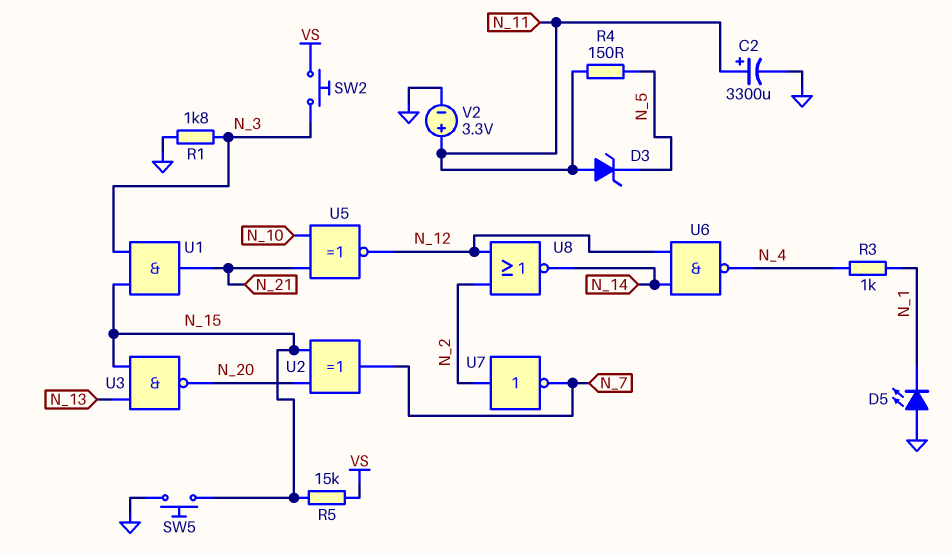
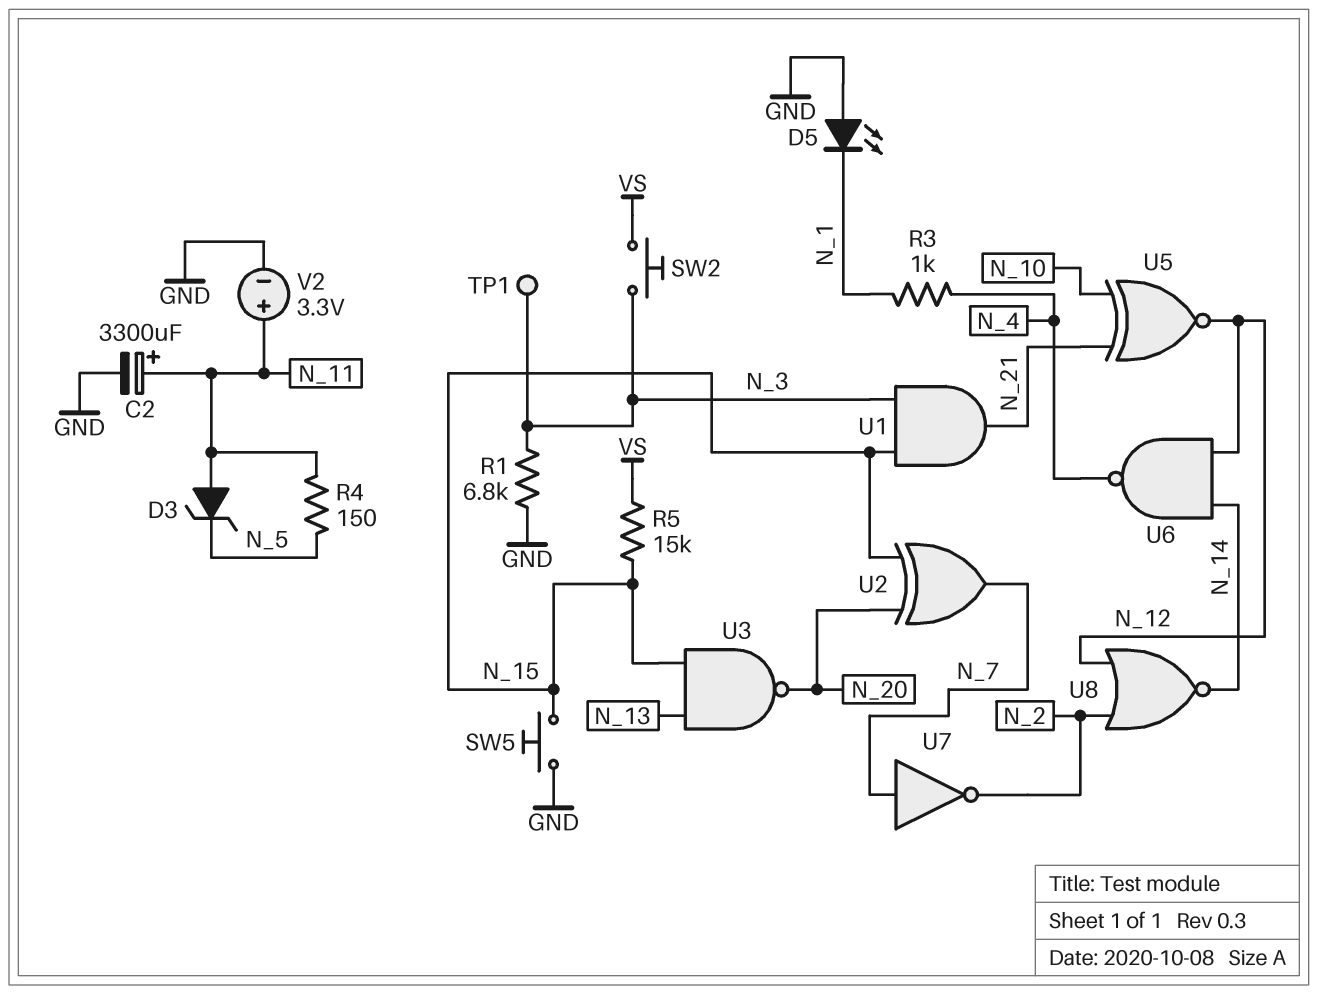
R1: 1.8k (GND, N_3) -> 6.8k (GND, N_3)
TP1: none -> test point (N_3)
U7: NOT (in N_2, out N_7) -> NOT (in N_7, out N_2)

